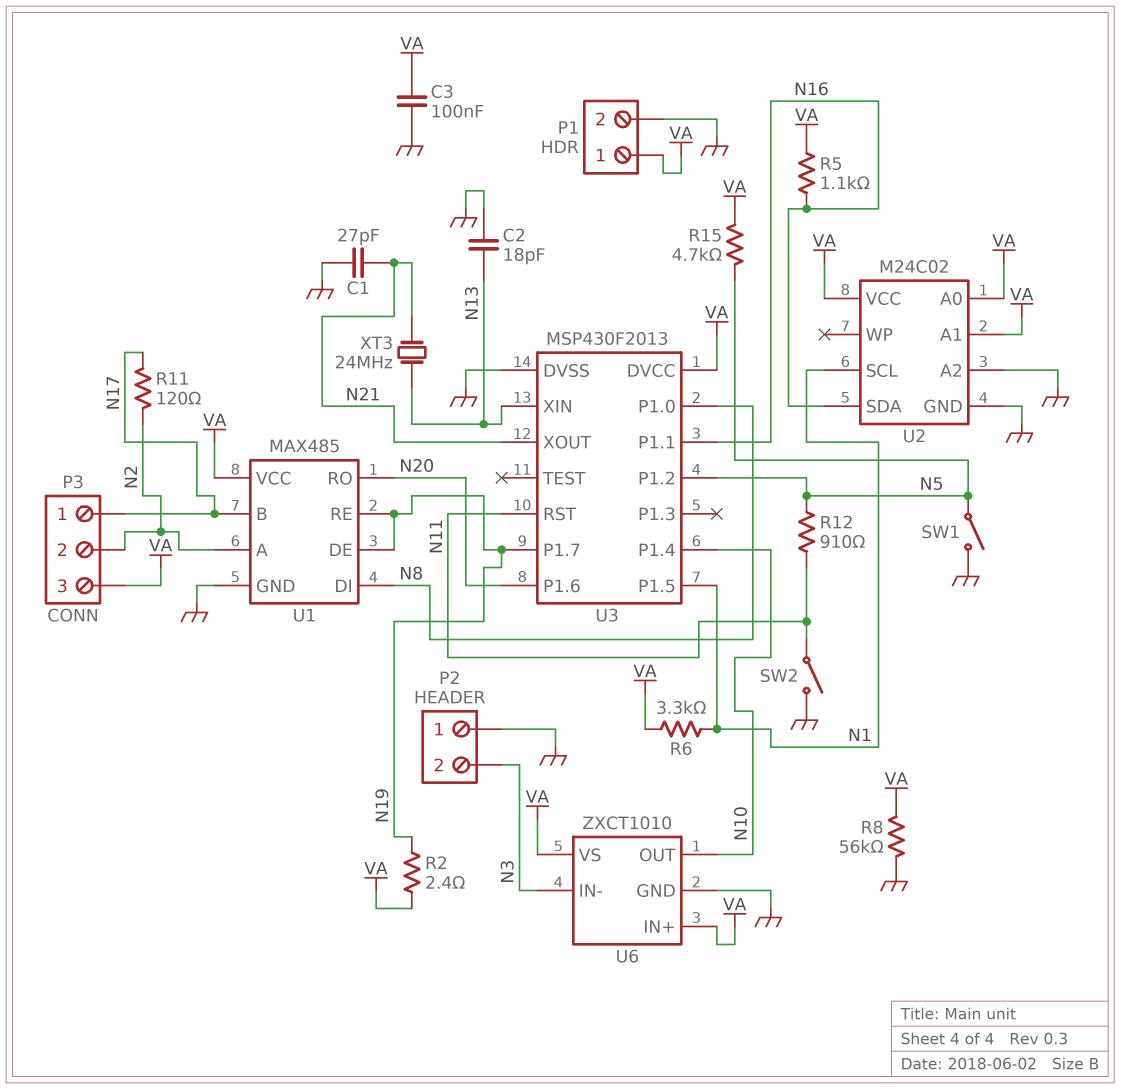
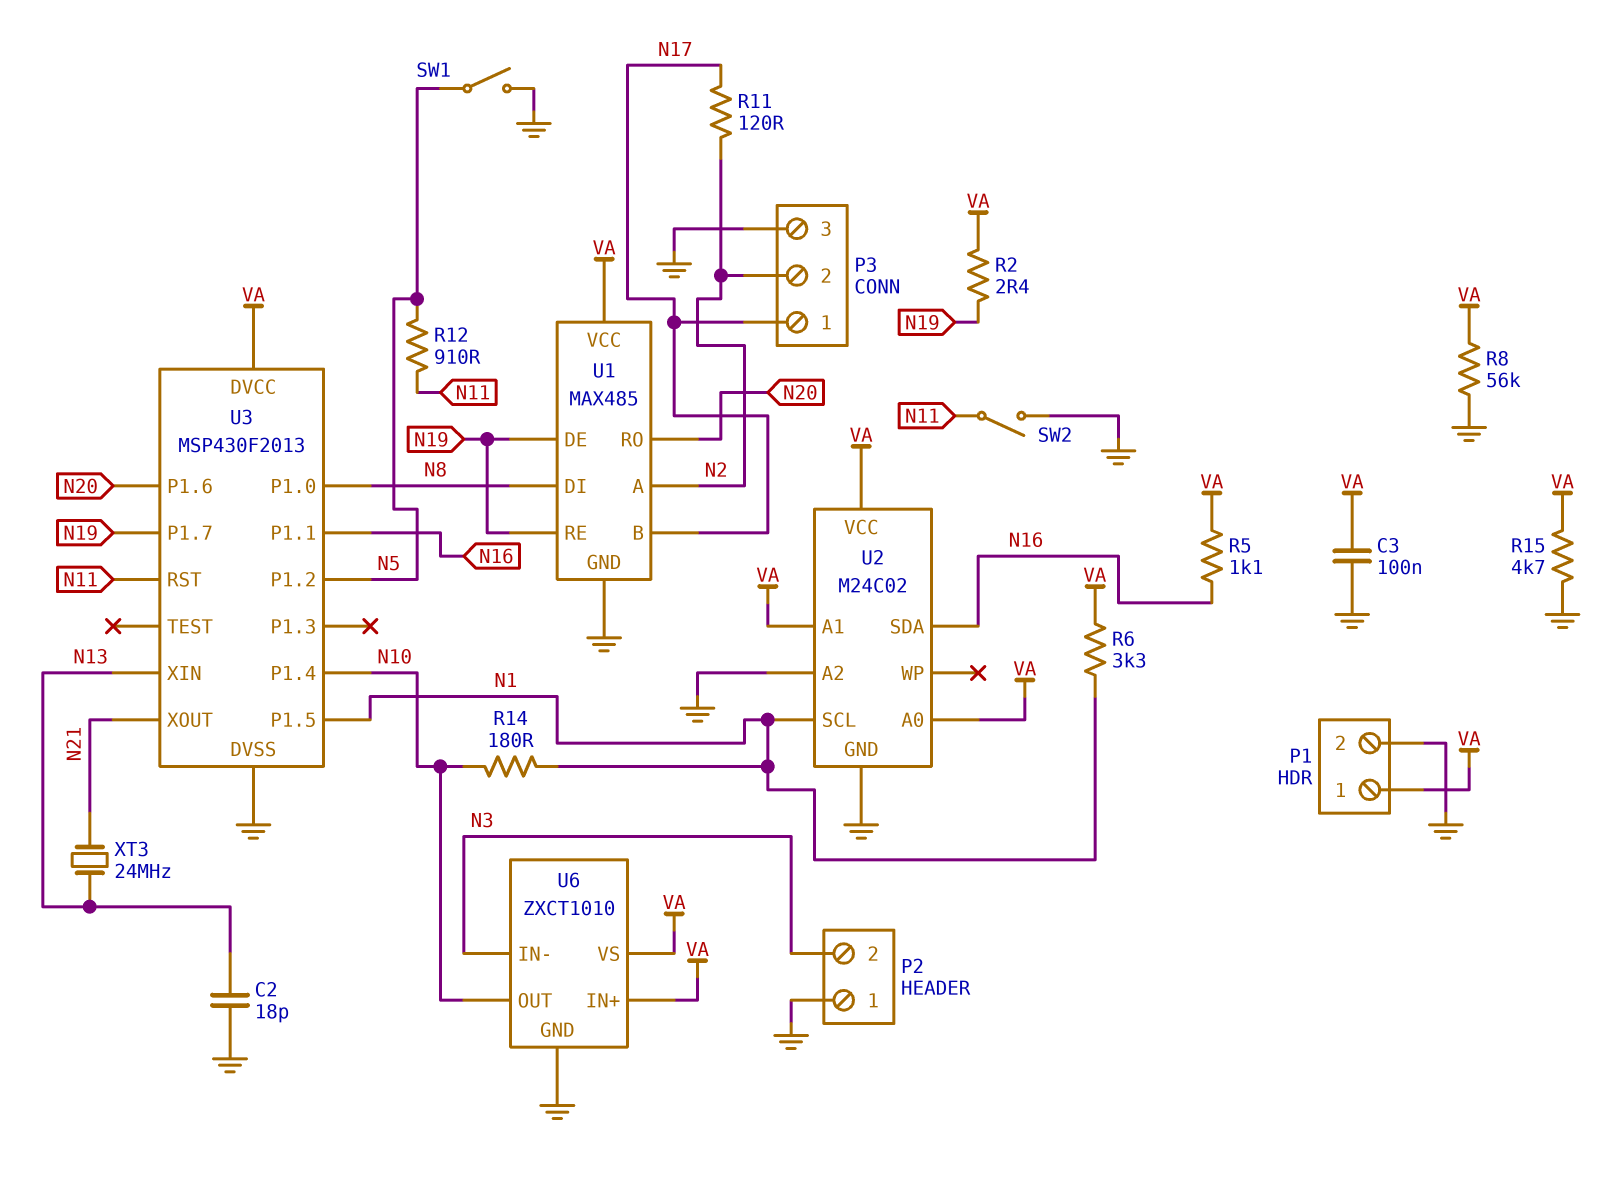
C1: 27pF (GND, N21) -> none
P3 pin 3: VA -> GND
R14: none -> 180 (N1, N10)
R15: 4.7k (N5, VA) -> 4.7k (GND, VA)

